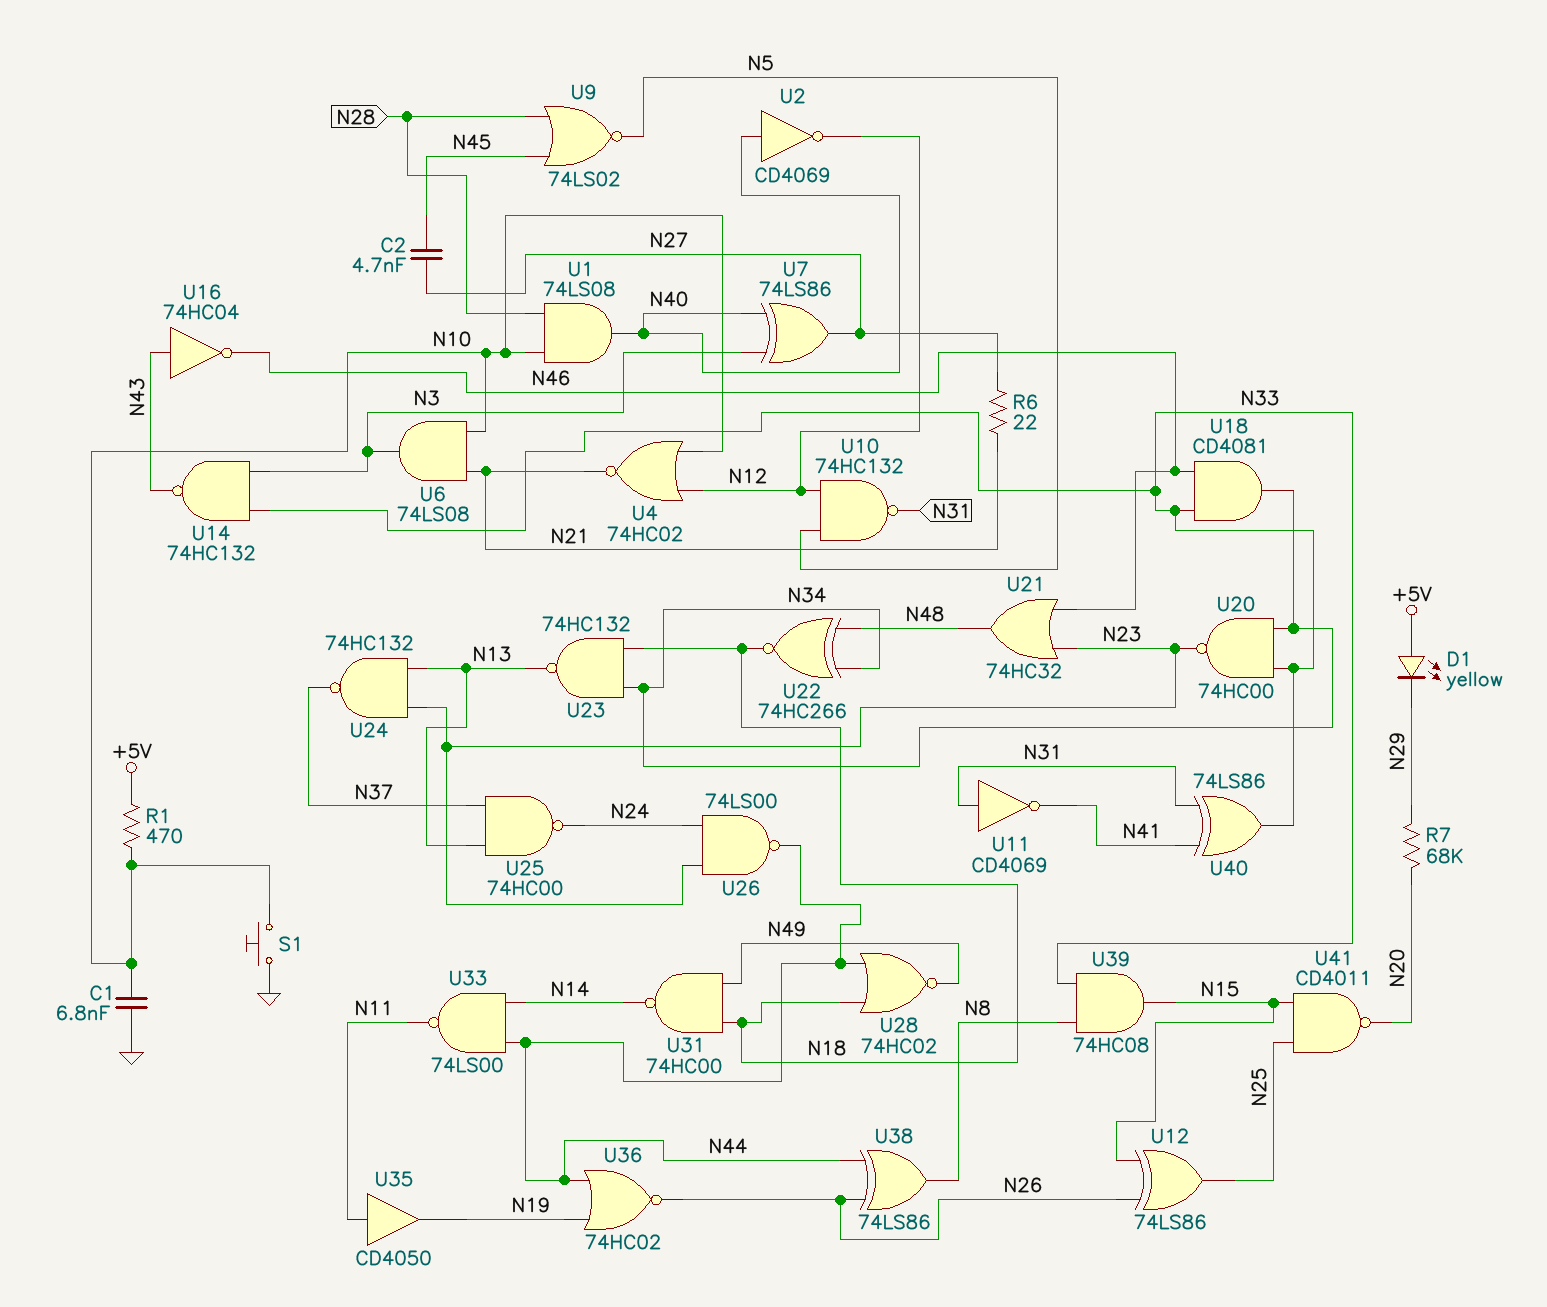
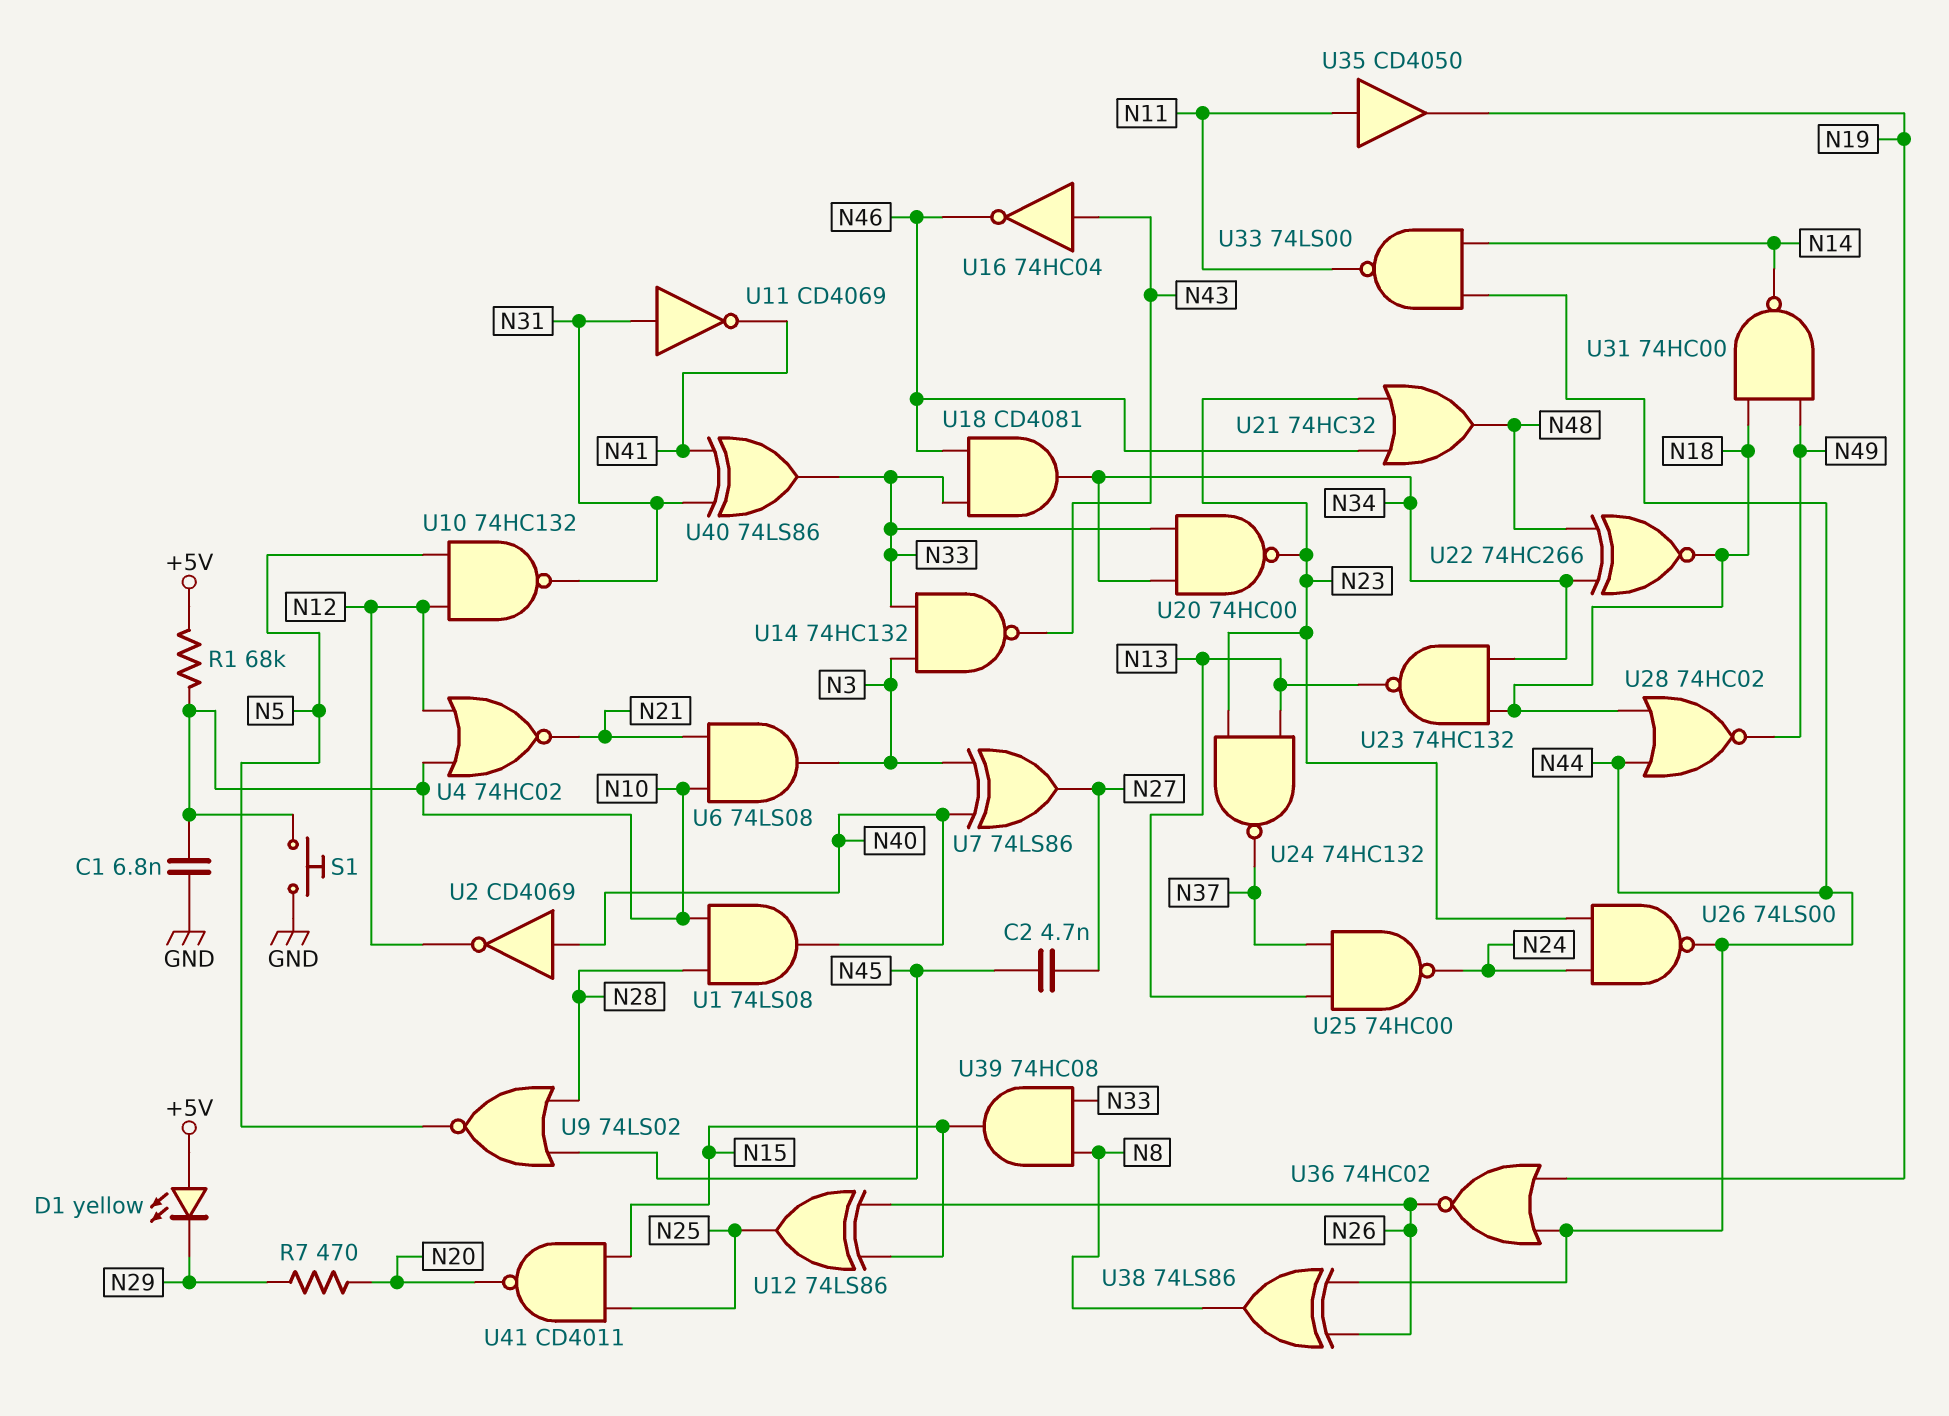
R1: 470 (+5V, N10) -> 68k (+5V, N10)
R6: 22 (N21, N27) -> none
R7: 68k (N20, N29) -> 470 (N20, N29)

